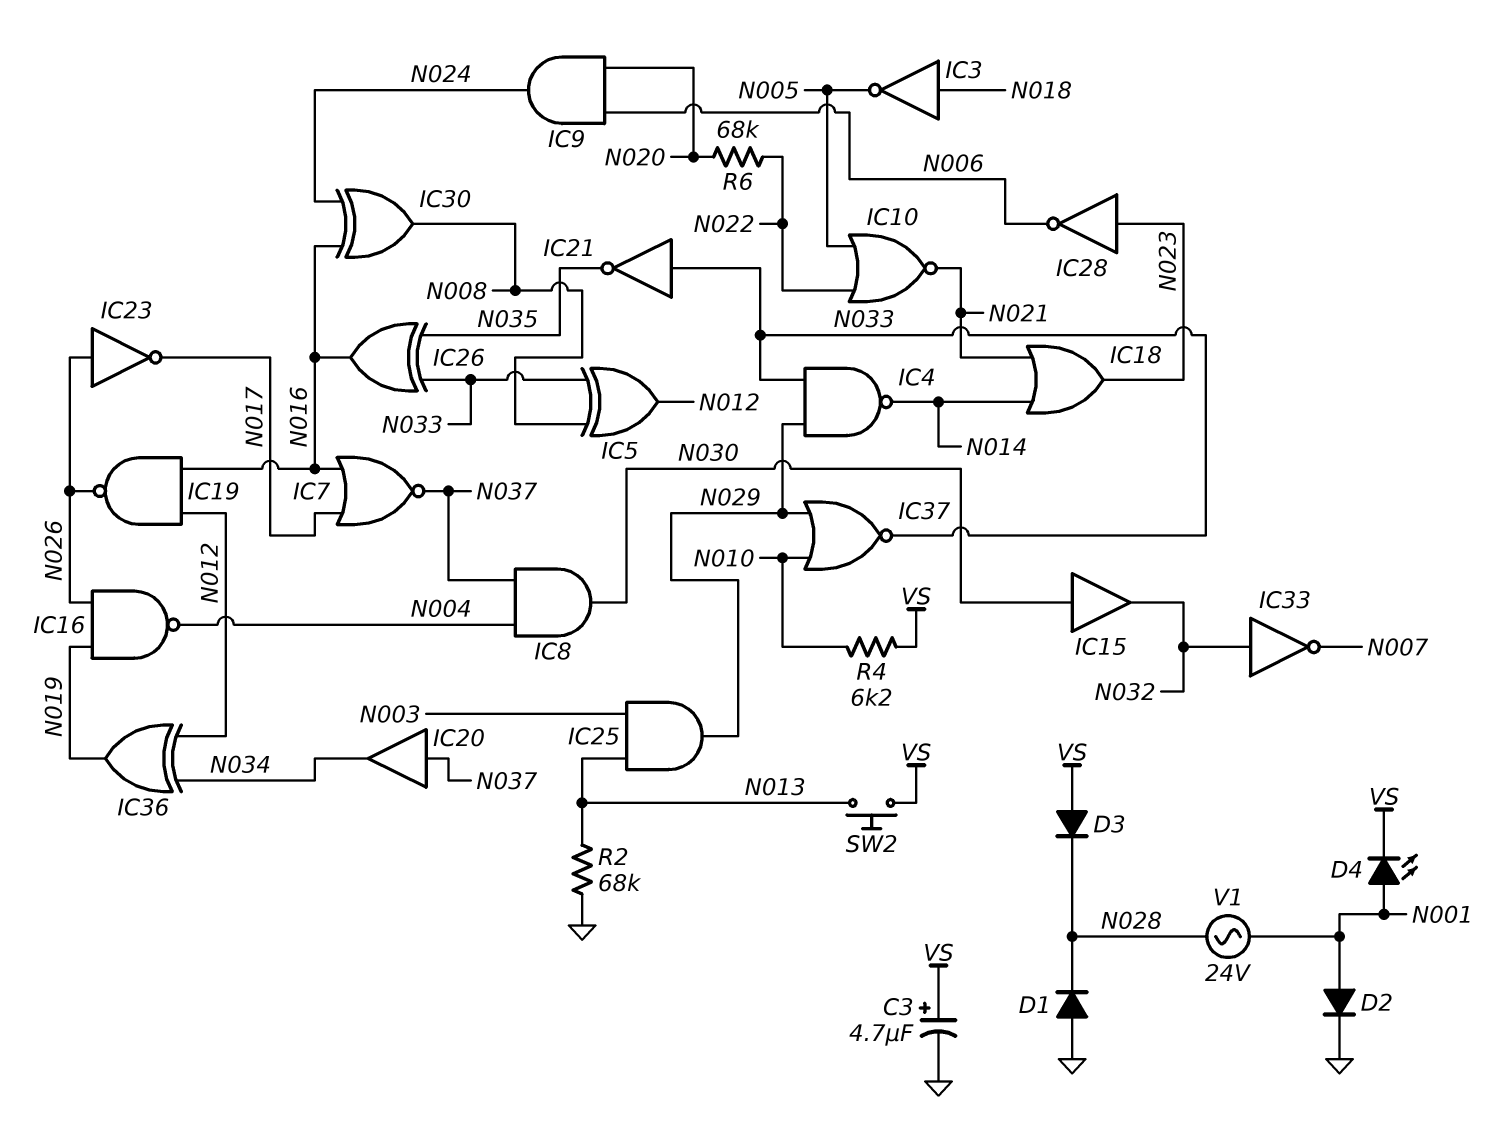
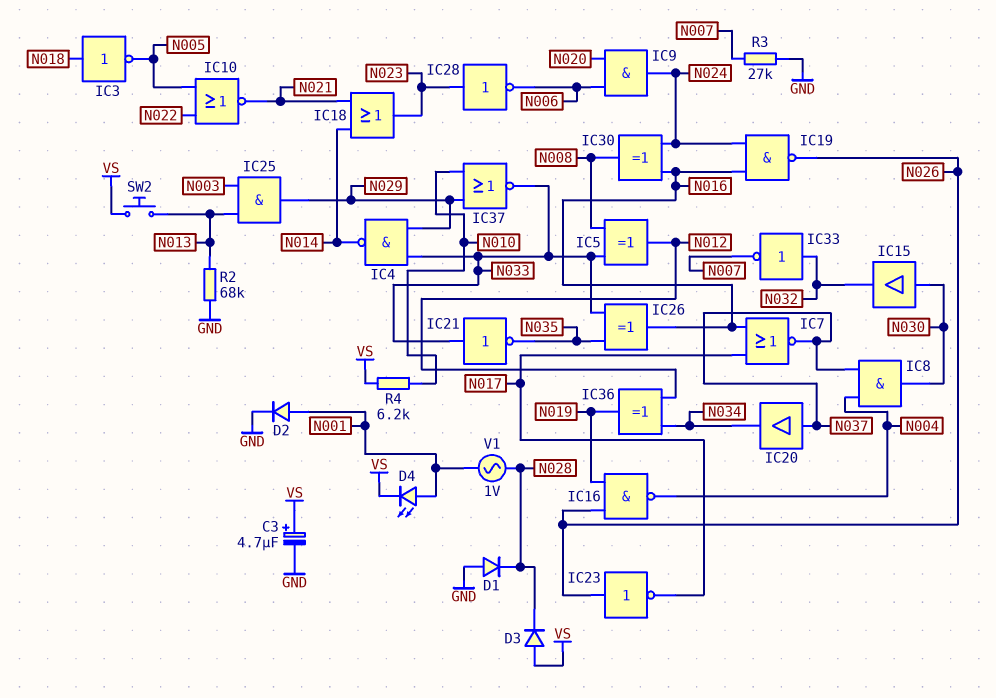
IC19: NAND (in N012, in N016, out N026) -> NAND (in N016, in N024, out N026)
R3: none -> 27k (GND, N007)
R6: 68k (N020, N022) -> none
V1: AC 24V (N001, N028) -> AC 1V (N001, N028)

